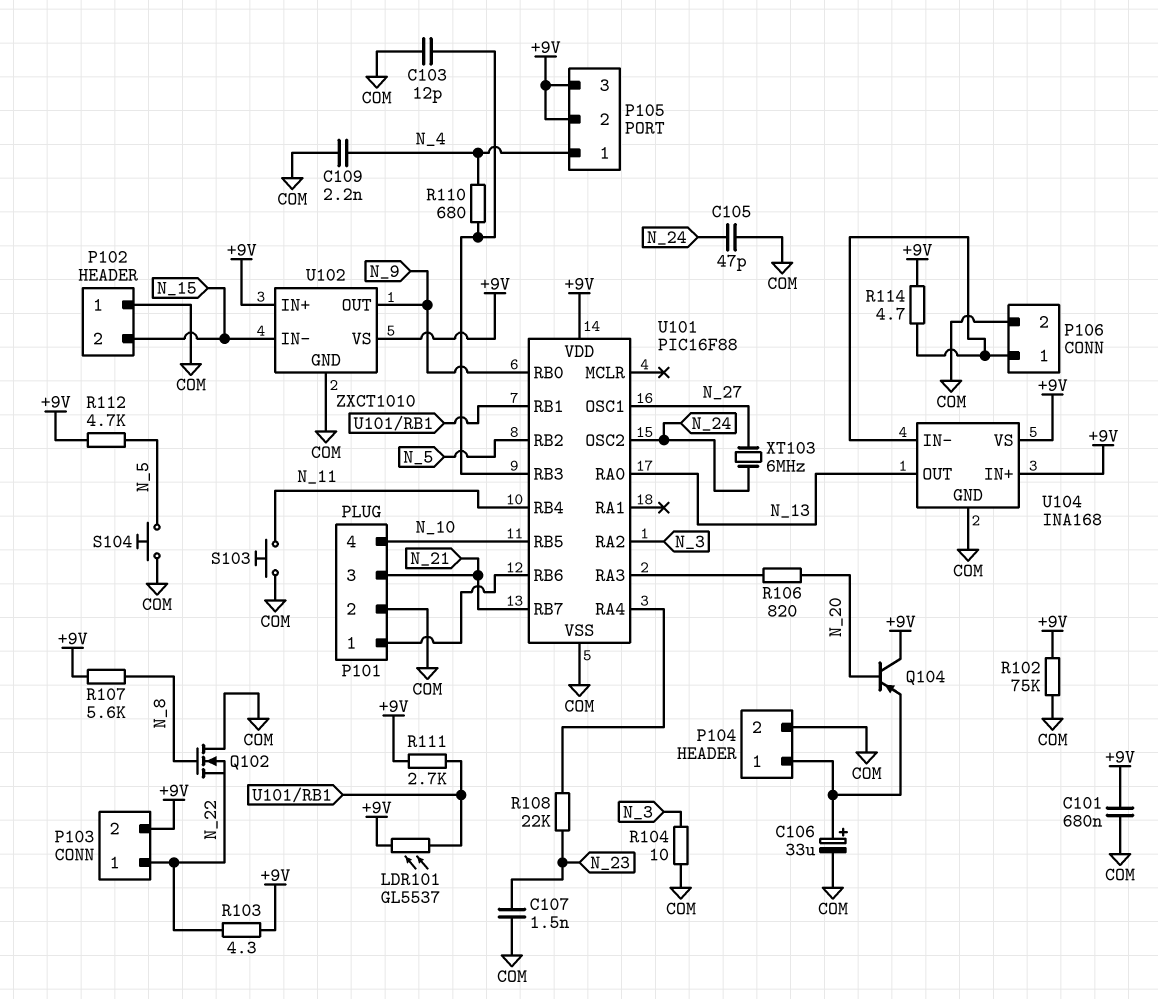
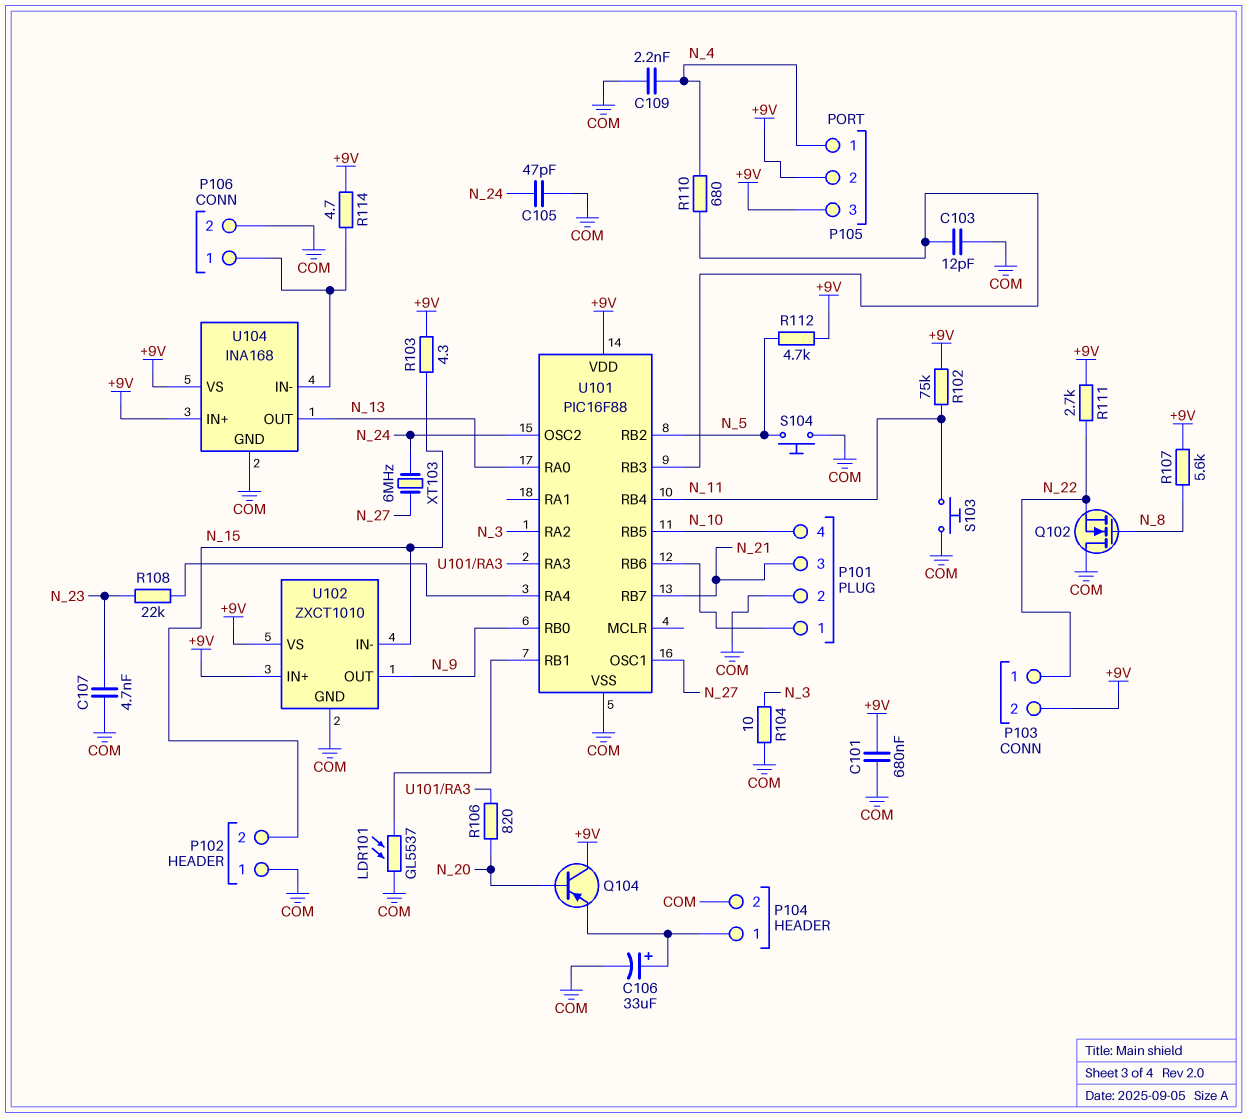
C107: 1.5nF (COM, N_23) -> 4.7nF (COM, N_23)
LDR101: GL5537 (+9V, U101/RB1) -> GL5537 (COM, U101/RB1)
R102: 75k (+9V, COM) -> 75k (+9V, N_11)
R103: 4.3 (+9V, N_22) -> 4.3 (+9V, N_15)
R111: 2.7k (+9V, U101/RB1) -> 2.7k (+9V, N_22)

